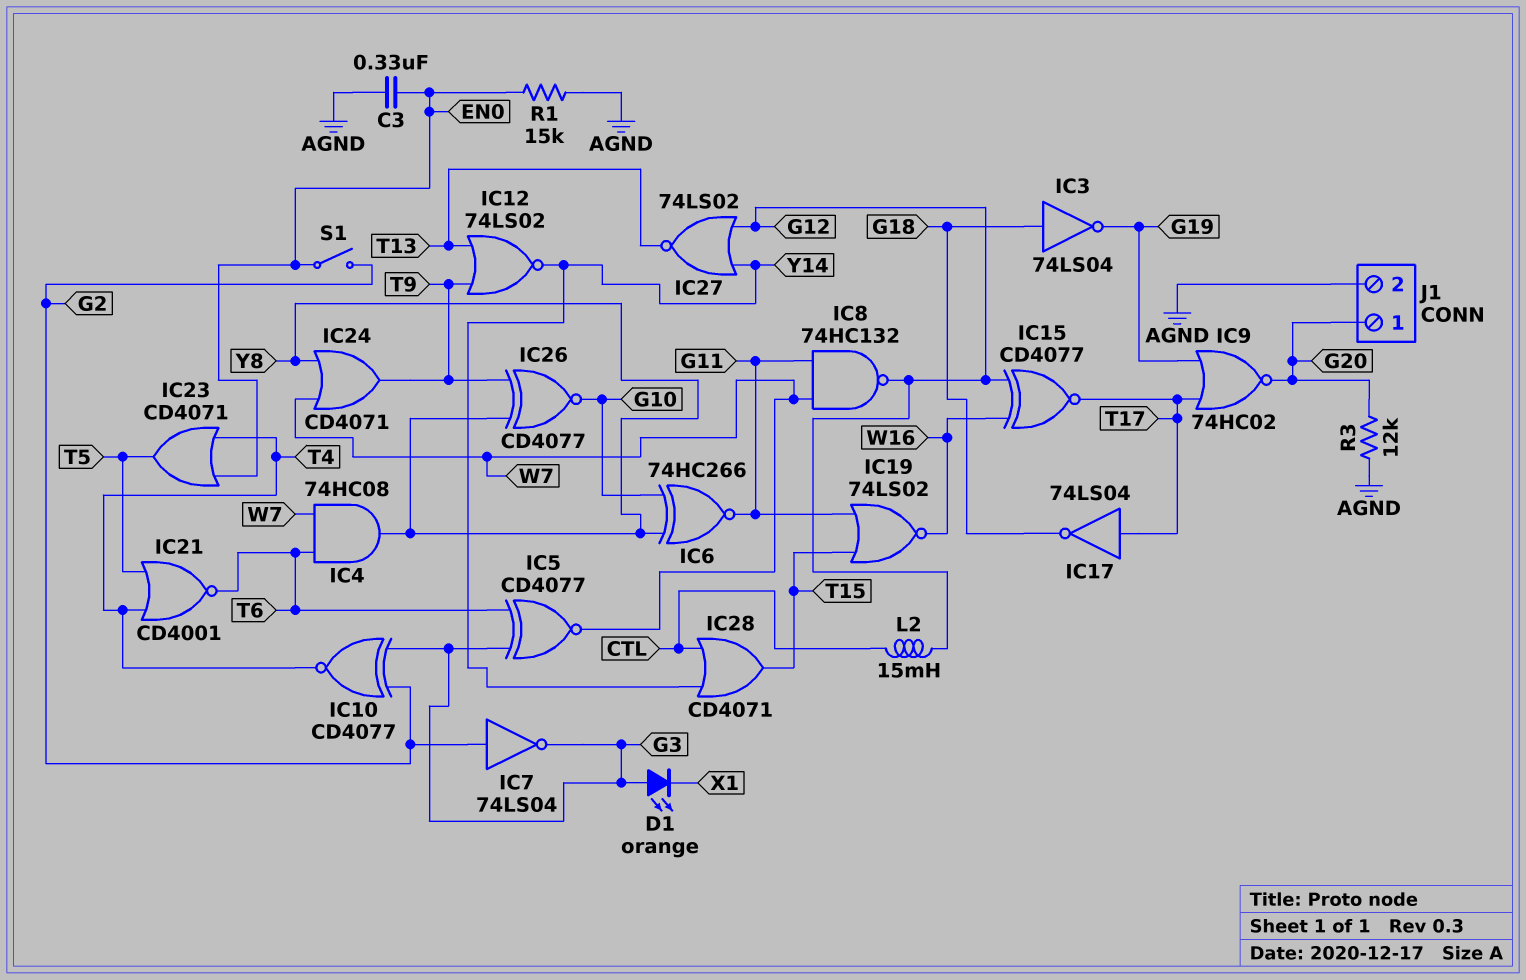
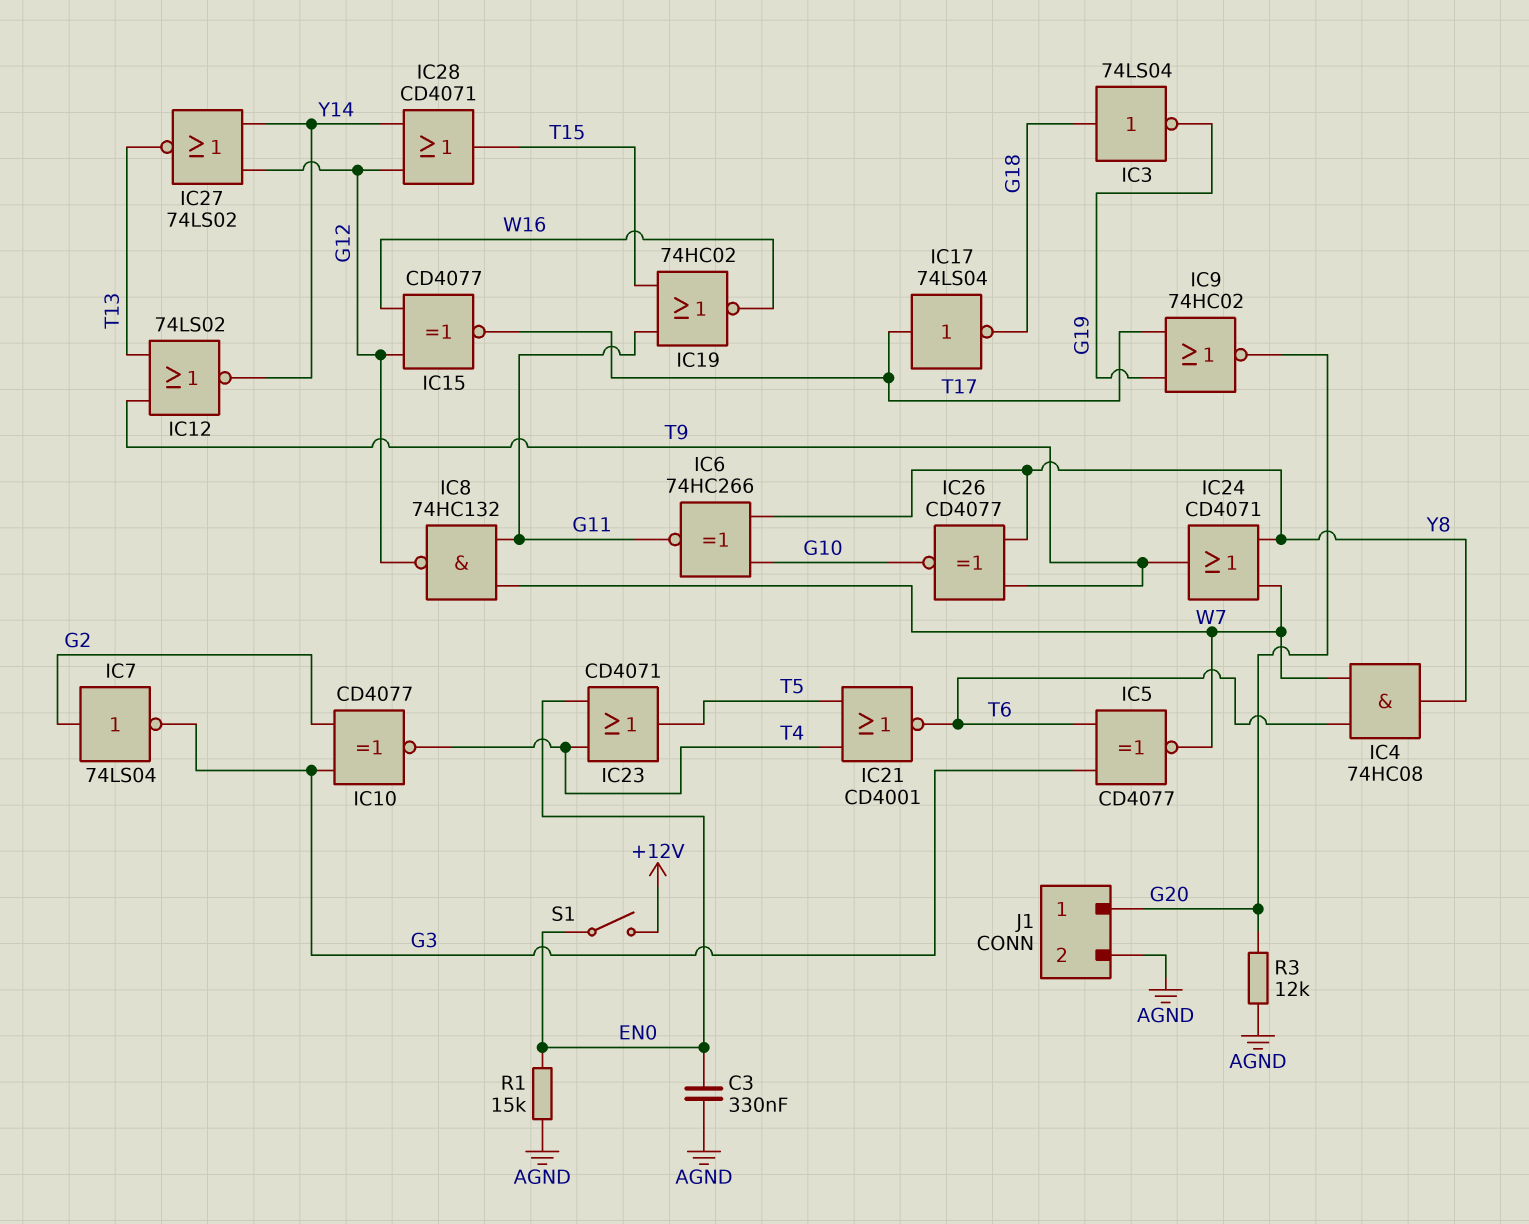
D1: LED orange (A G3, K X1) -> none
IC19: NOR 74LS02 (in G11, in T15, out W16) -> NOR 74HC02 (in G11, in T15, out W16)
IC28: OR CD4071 (in CTL, in Y14, out T15) -> OR CD4071 (in G12, in Y14, out T15)
L2: 15mH (CTL, G12) -> none
S1: switch (EN0, G2) -> switch (+12V, EN0)

